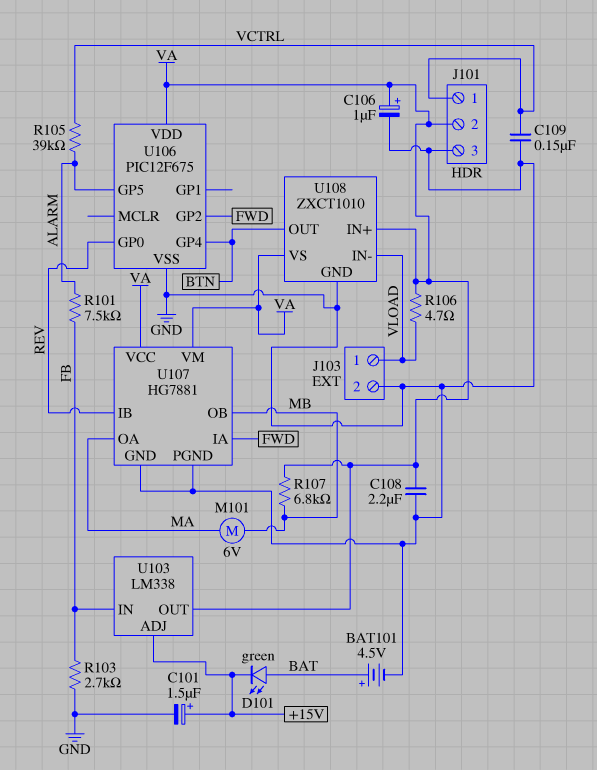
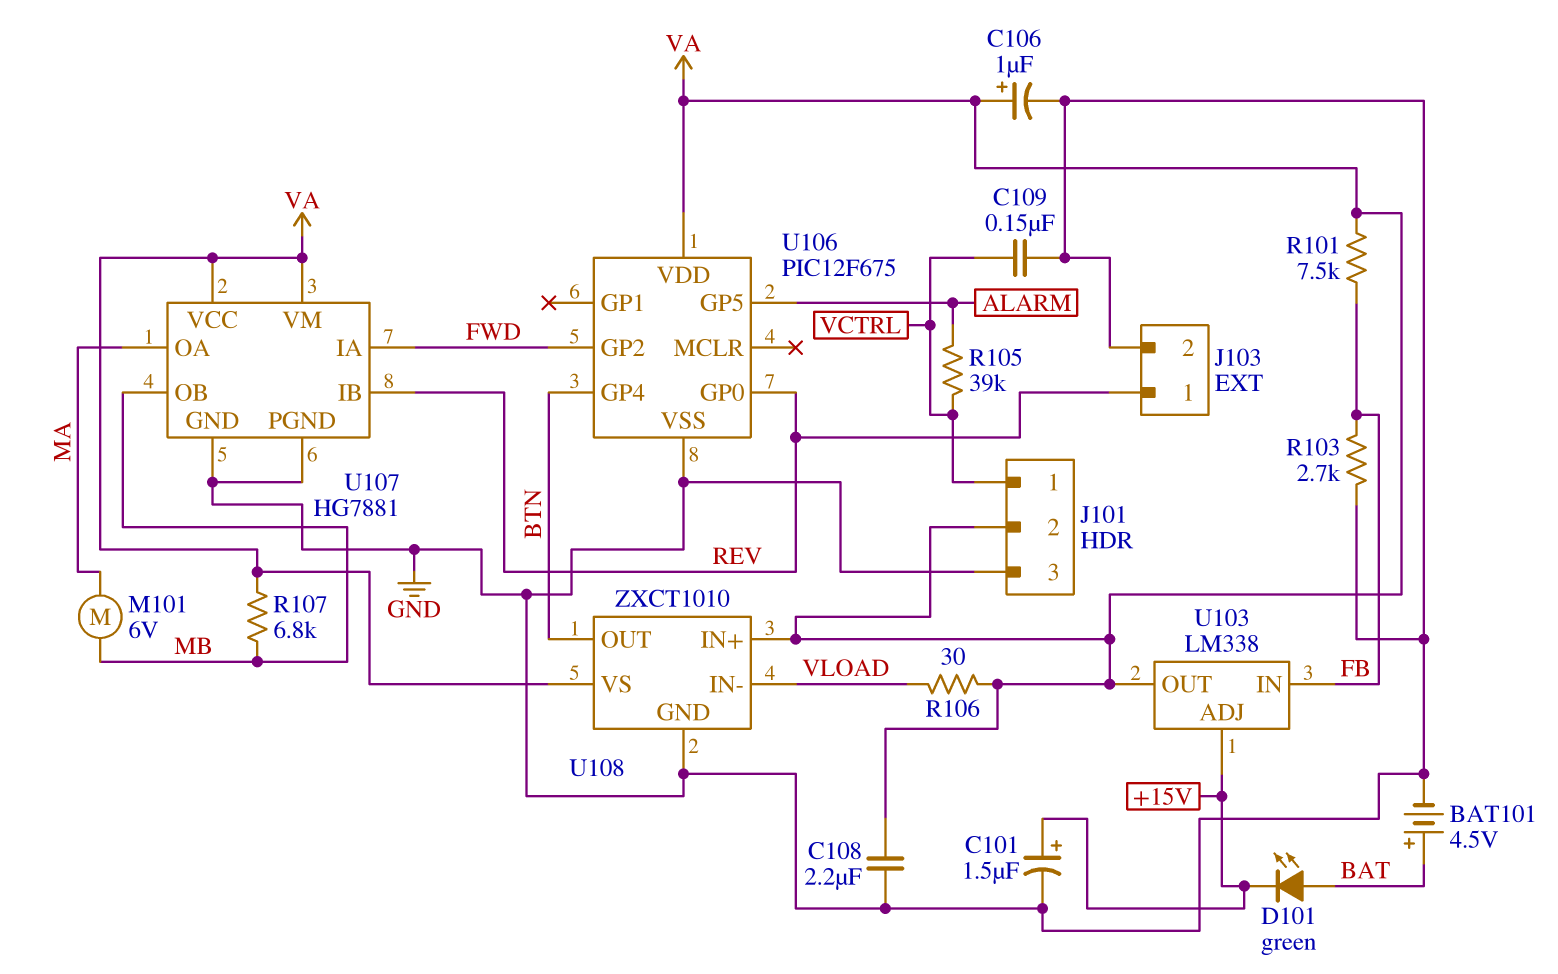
J103 pin 1: VLOAD -> REV
R101: 7.5k (ALARM, FB) -> 7.5k (FB, VA)
R106: 4.7 (VA, VLOAD) -> 30 (VA, VLOAD)

